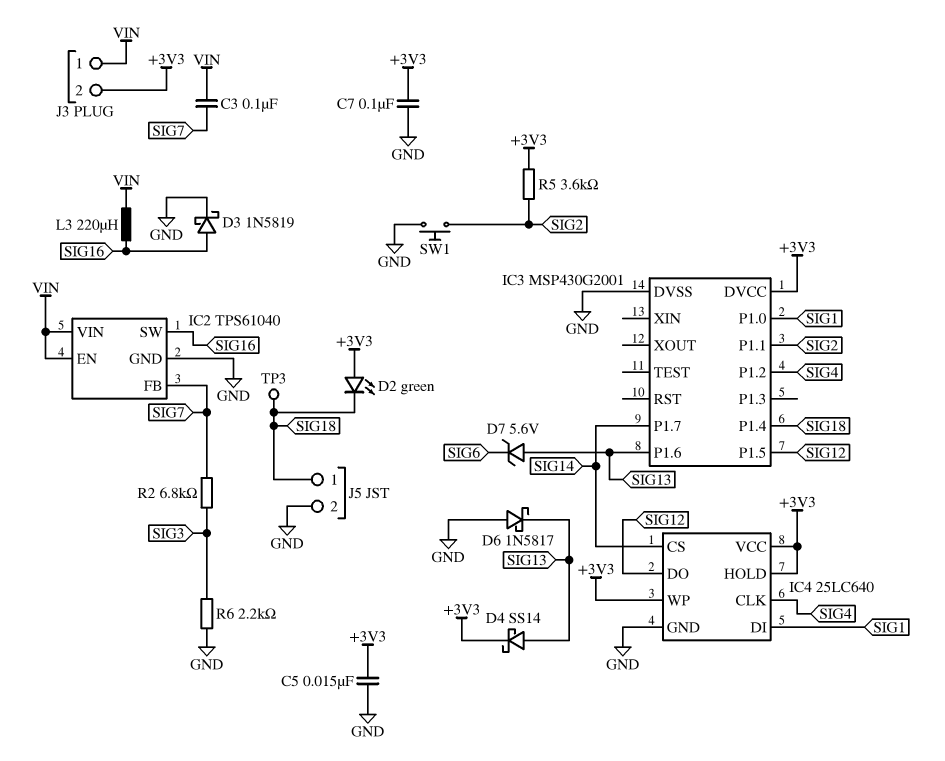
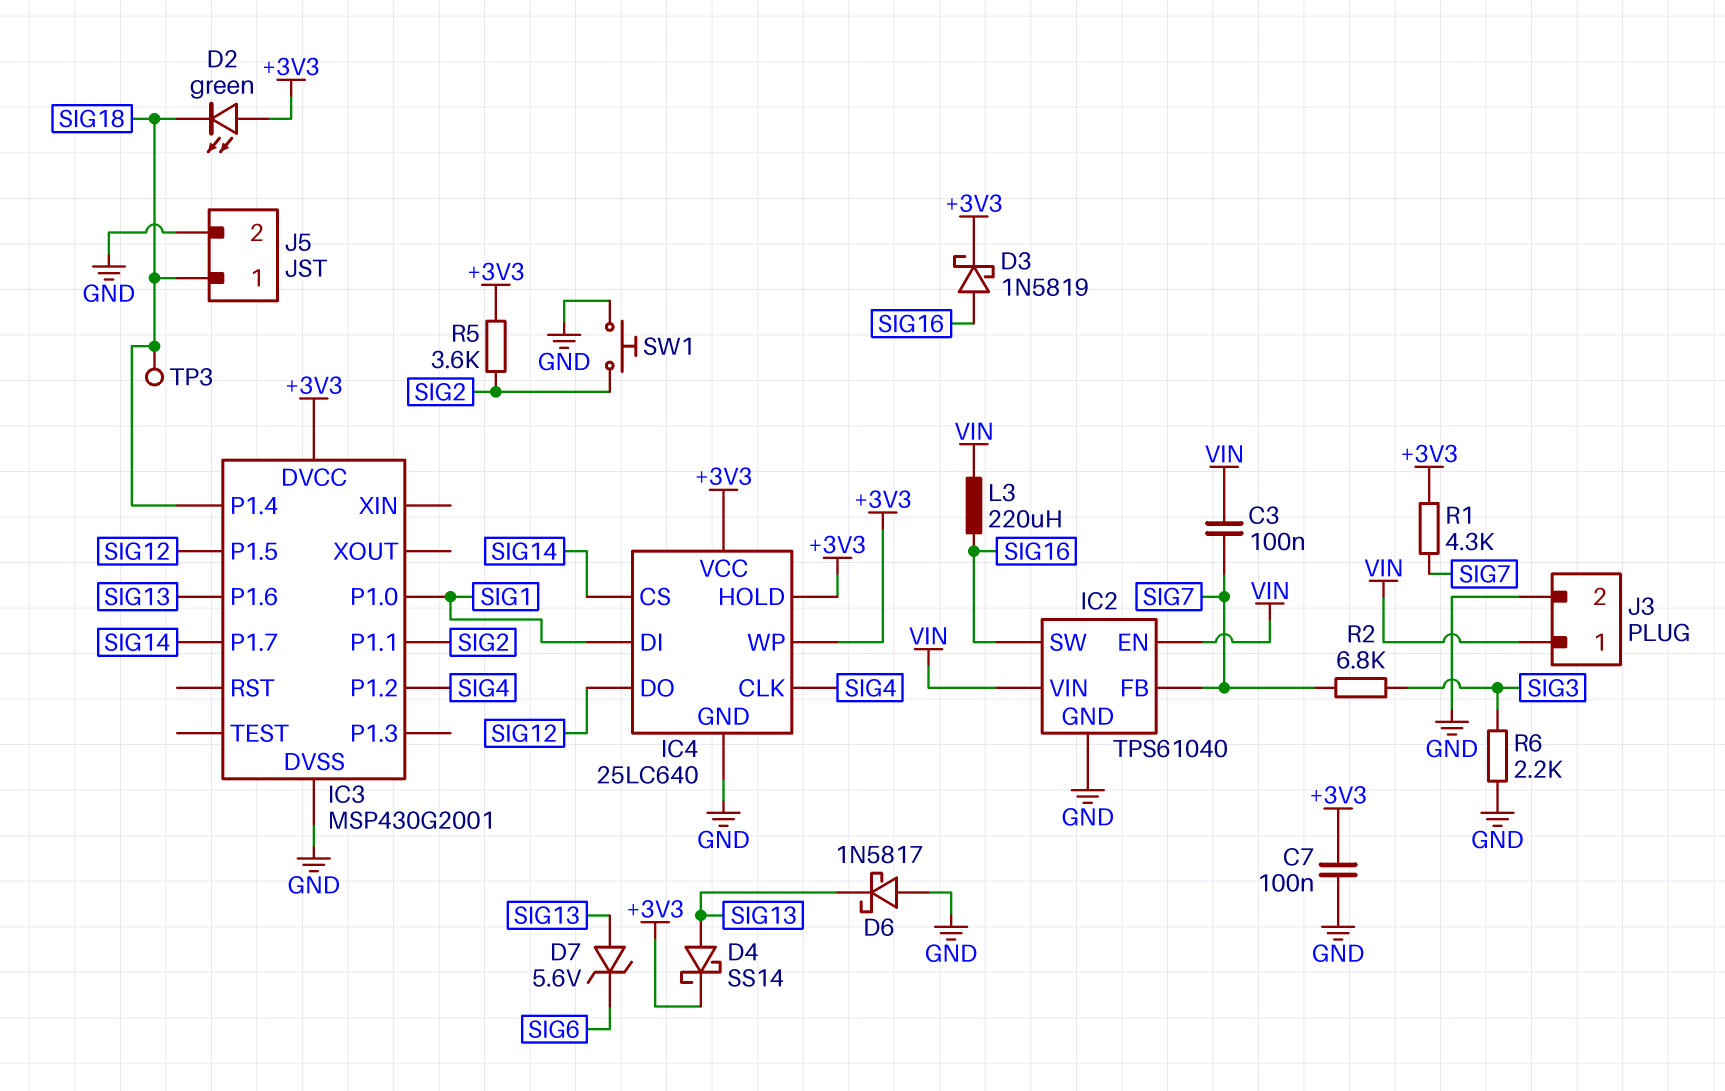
C5: 15nF (+3V3, GND) -> none
D3: schottky 1N5819 (A SIG16, K GND) -> schottky 1N5819 (A SIG16, K +3V3)
J3 pin 2: +3V3 -> GND
R1: none -> 4.3k (+3V3, SIG7)

